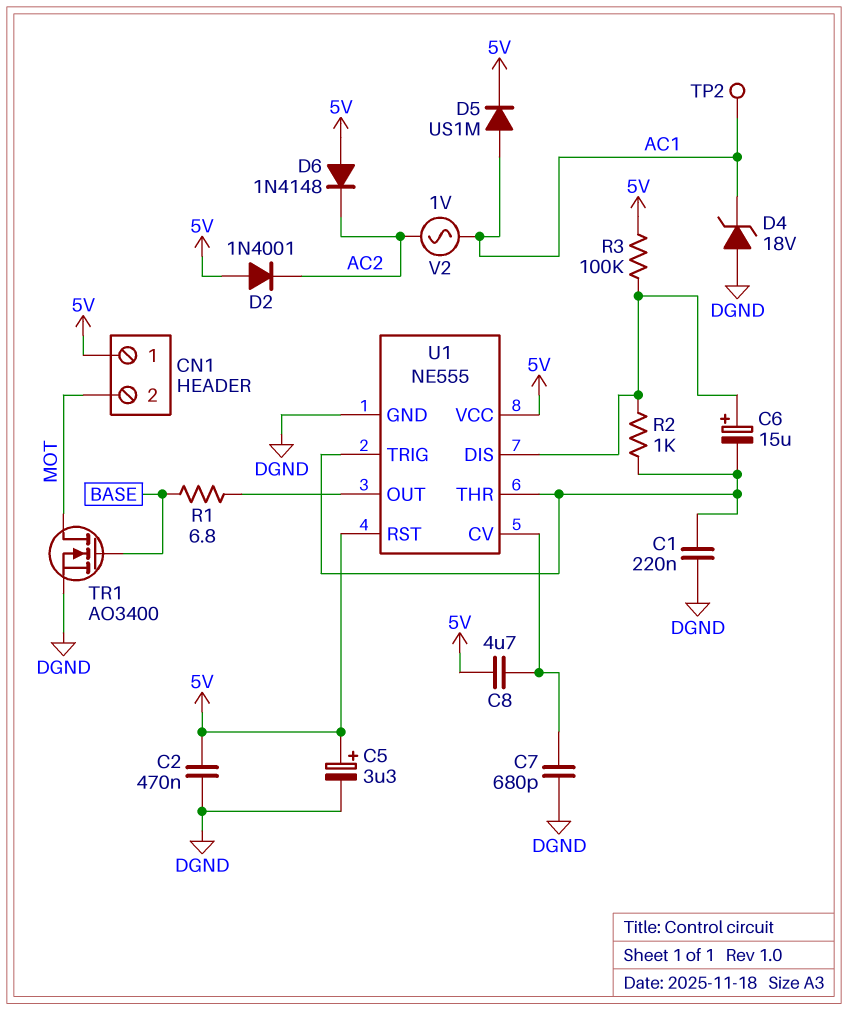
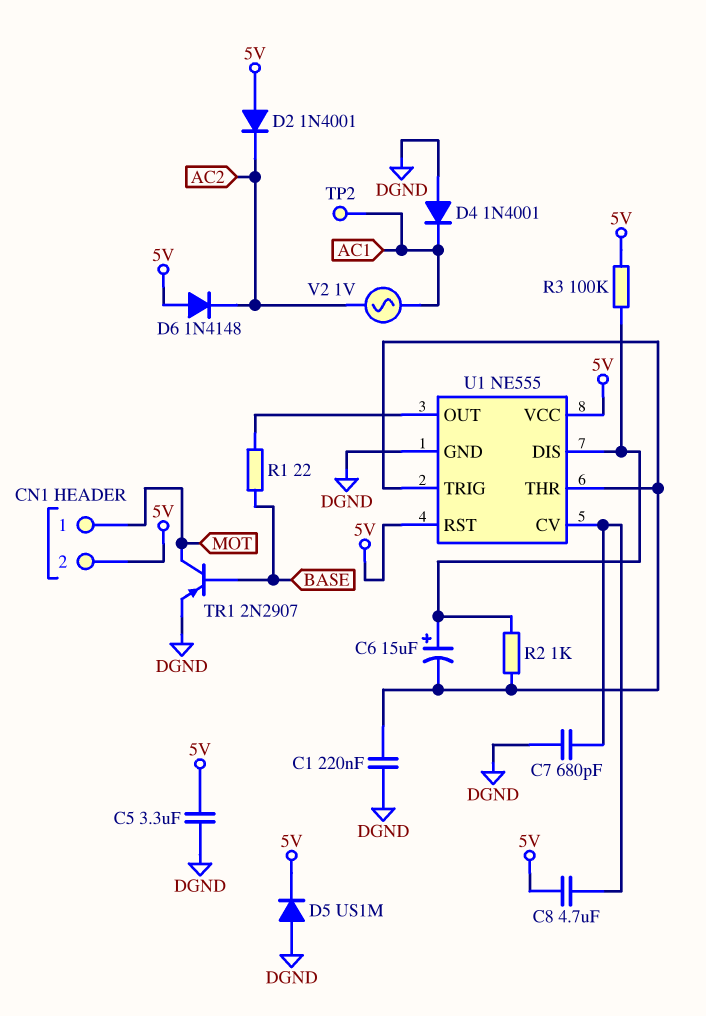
C2: 470nF (5V, DGND) -> none
C5: 3.3uF (plus 5V, minus DGND) -> 3.3uF (5V, DGND)
CN1 pin 1: 5V -> MOT
CN1 pin 2: MOT -> 5V
D4: zener 18V (A DGND, K AC1) -> diode 1N4001 (A DGND, K AC1)
D5: diode US1M (A AC1, K 5V) -> diode US1M (A DGND, K 5V)
R1: 6.8 (BASE, U1/OUT) -> 22 (BASE, U1/OUT)
TR1: NMOS AO3400 (G BASE, D MOT, S DGND) -> PNP 2N2907 (B BASE, C MOT, E DGND)

